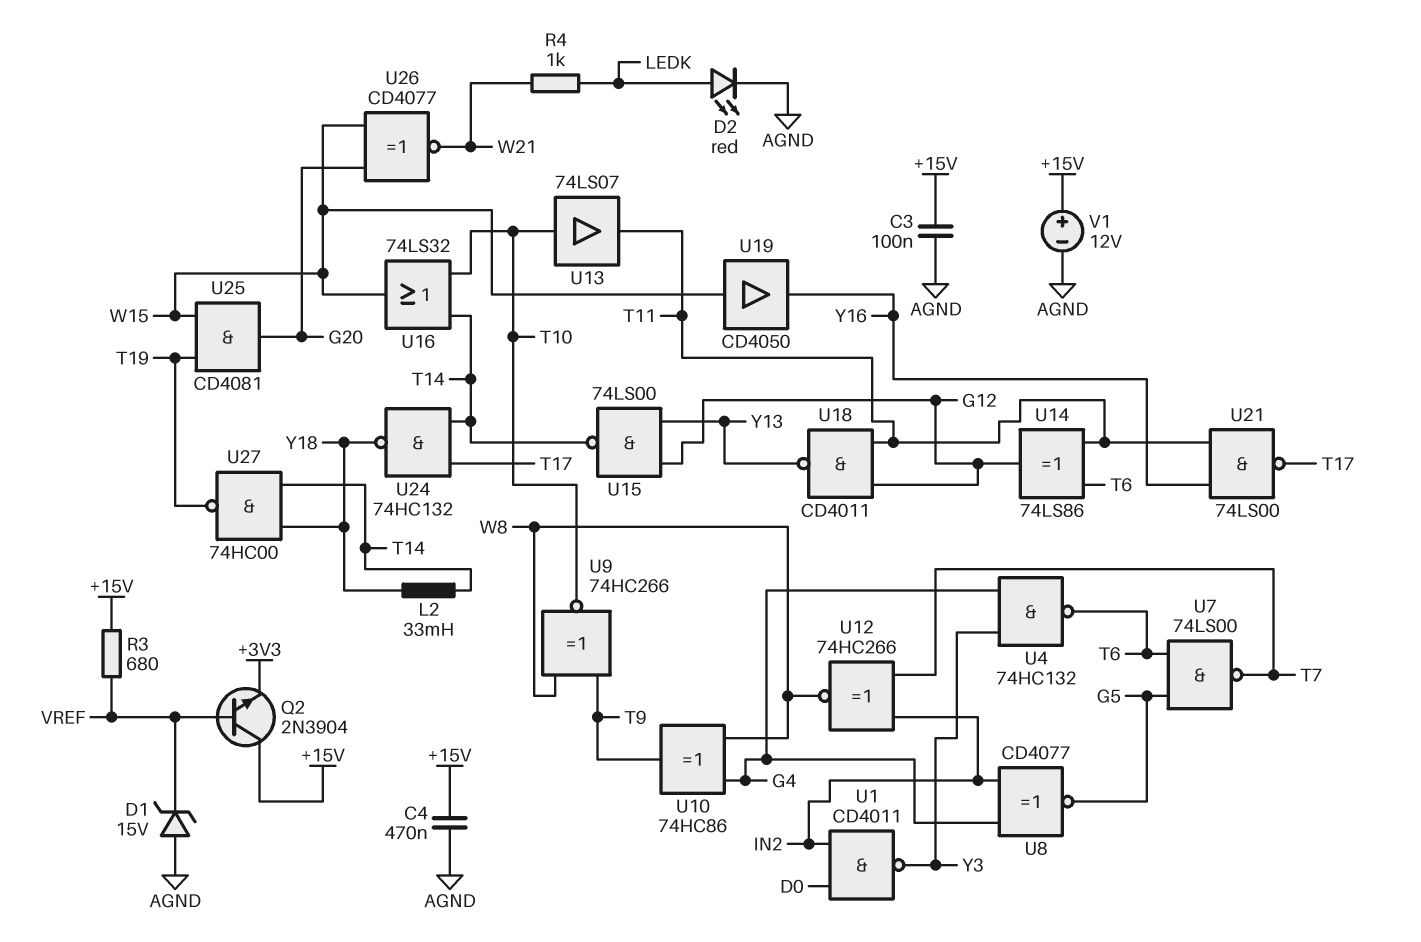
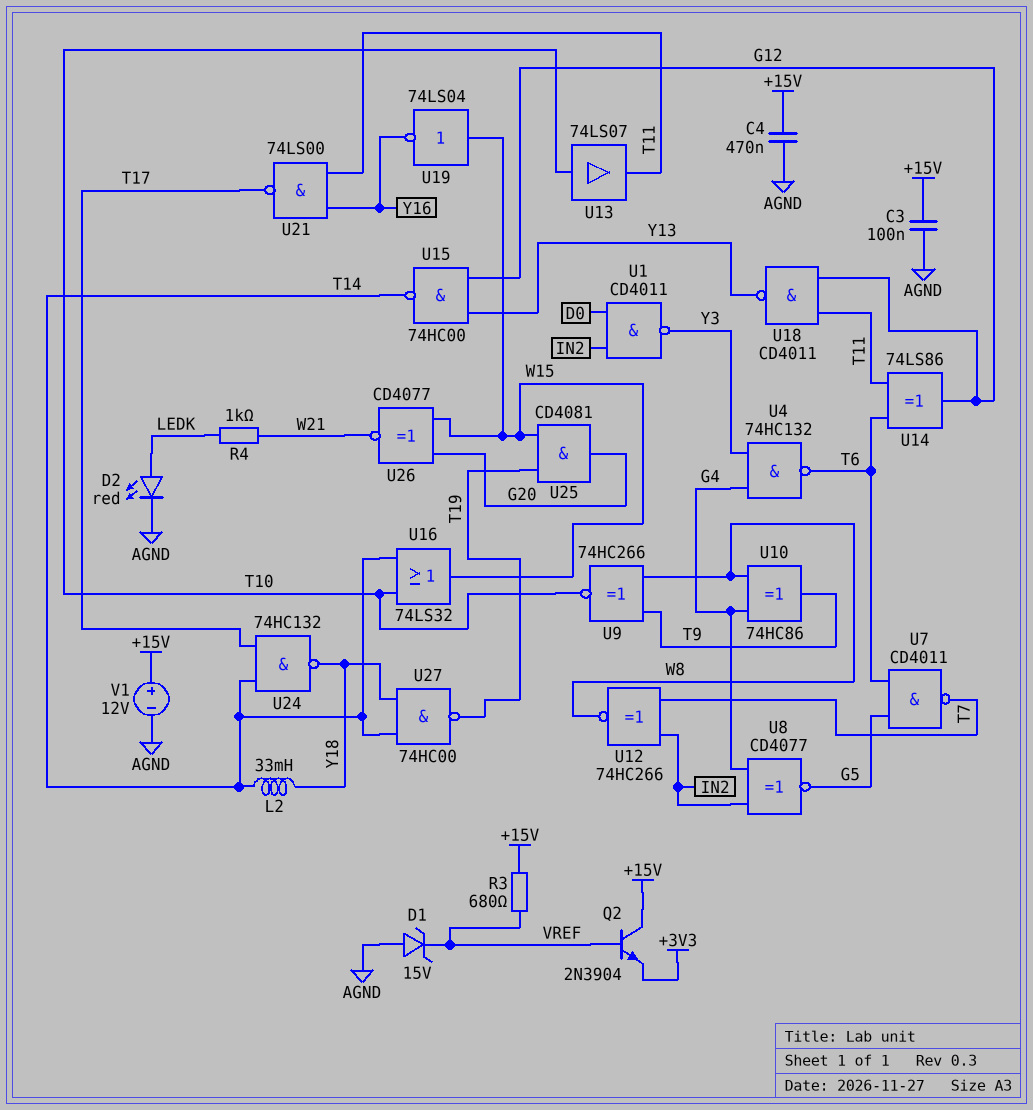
U7: NAND 74LS00 (in G5, in T6, out T7) -> NAND CD4011 (in G5, in T6, out T7)
U15: NAND 74LS00 (in G12, in Y13, out T14) -> NAND 74HC00 (in G12, in Y13, out T14)
U19: buffer CD4050 (in W15, out Y16) -> NOT 74LS04 (in W15, out Y16)

